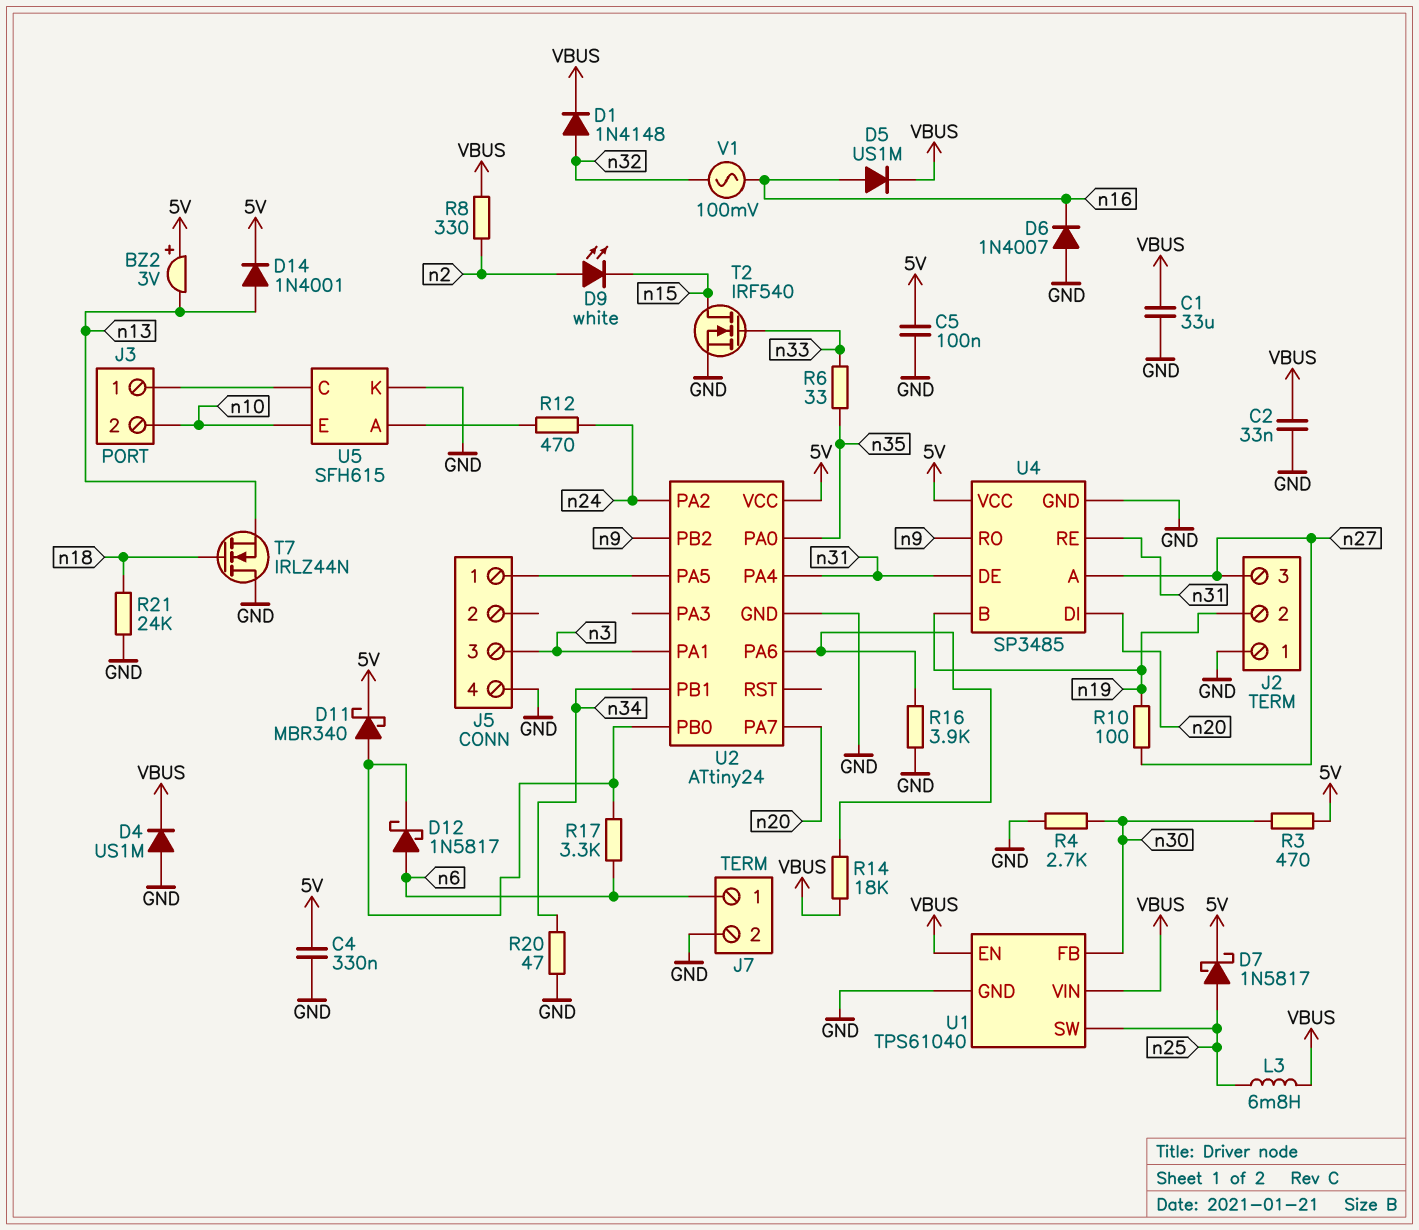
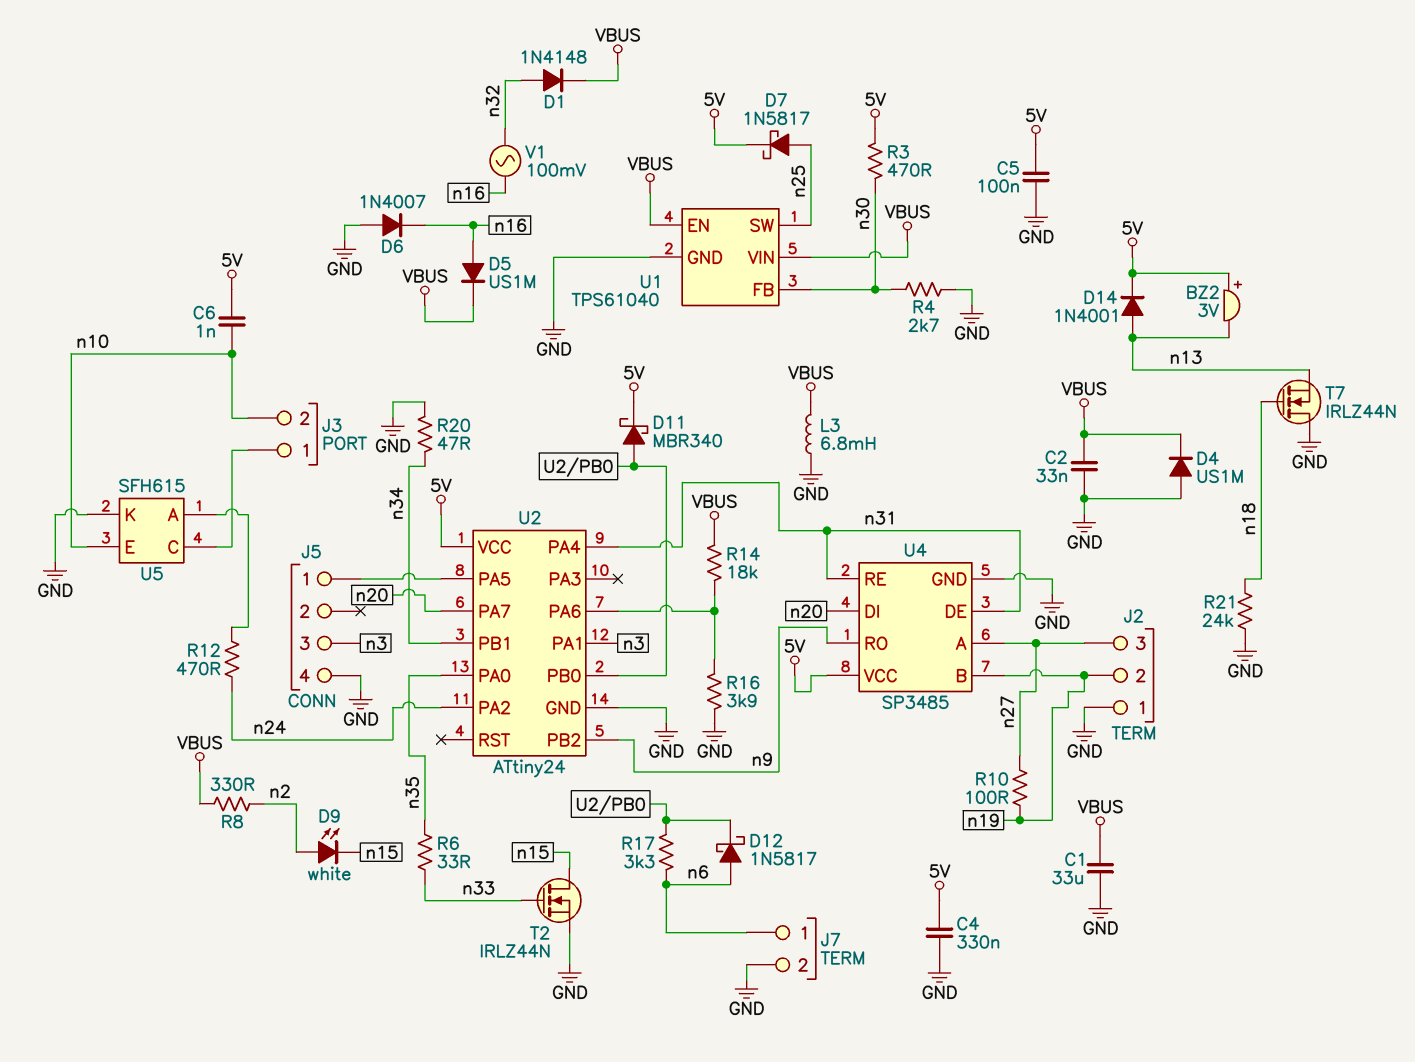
C6: none -> 1nF (5V, n10)
L3: 6.8mH (VBUS, n25) -> 6.8mH (GND, VBUS)
T2: NMOS IRF540 (G n33, D n15, S GND) -> NMOS IRLZ44N (G n33, D n15, S GND)

